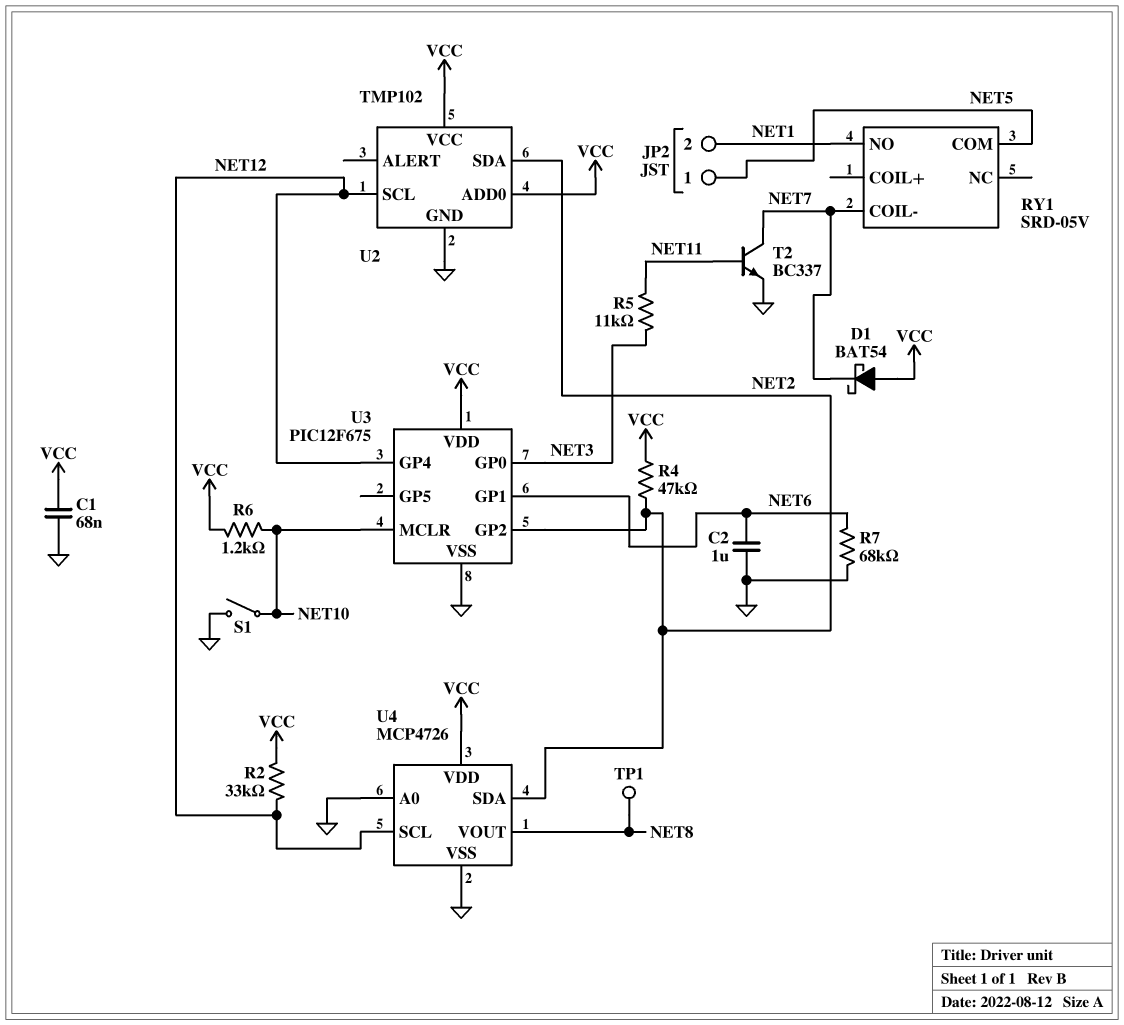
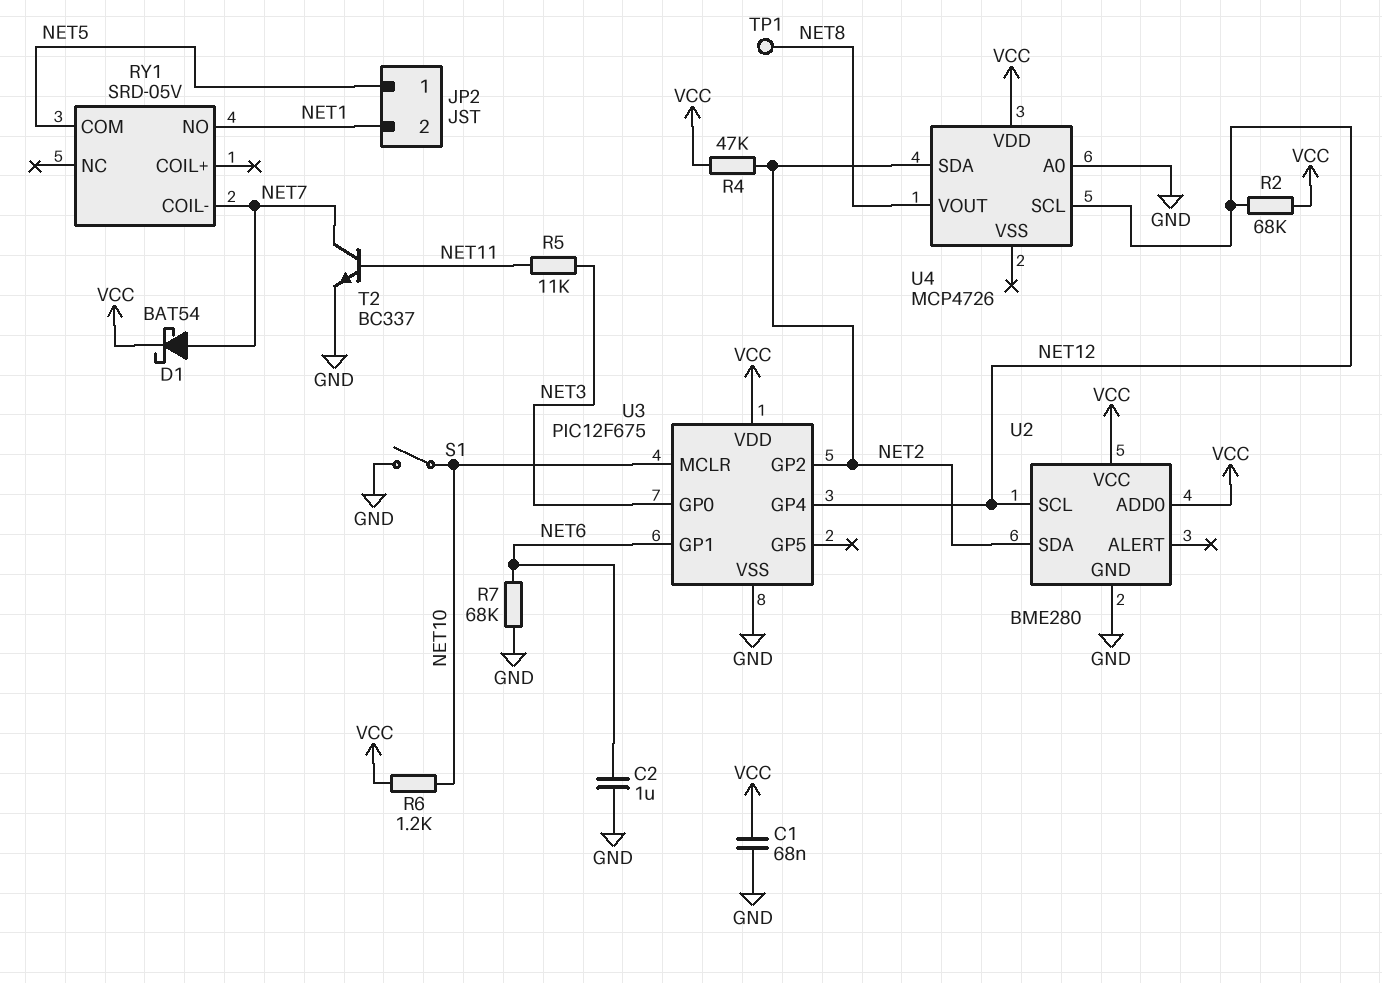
D1: schottky BAT54 (A VCC, K NET7) -> schottky BAT54 (A NET7, K VCC)
R2: 33k (NET12, VCC) -> 68k (NET12, VCC)
U2: TMP102 -> BME280
U4 pin VSS: GND -> none

